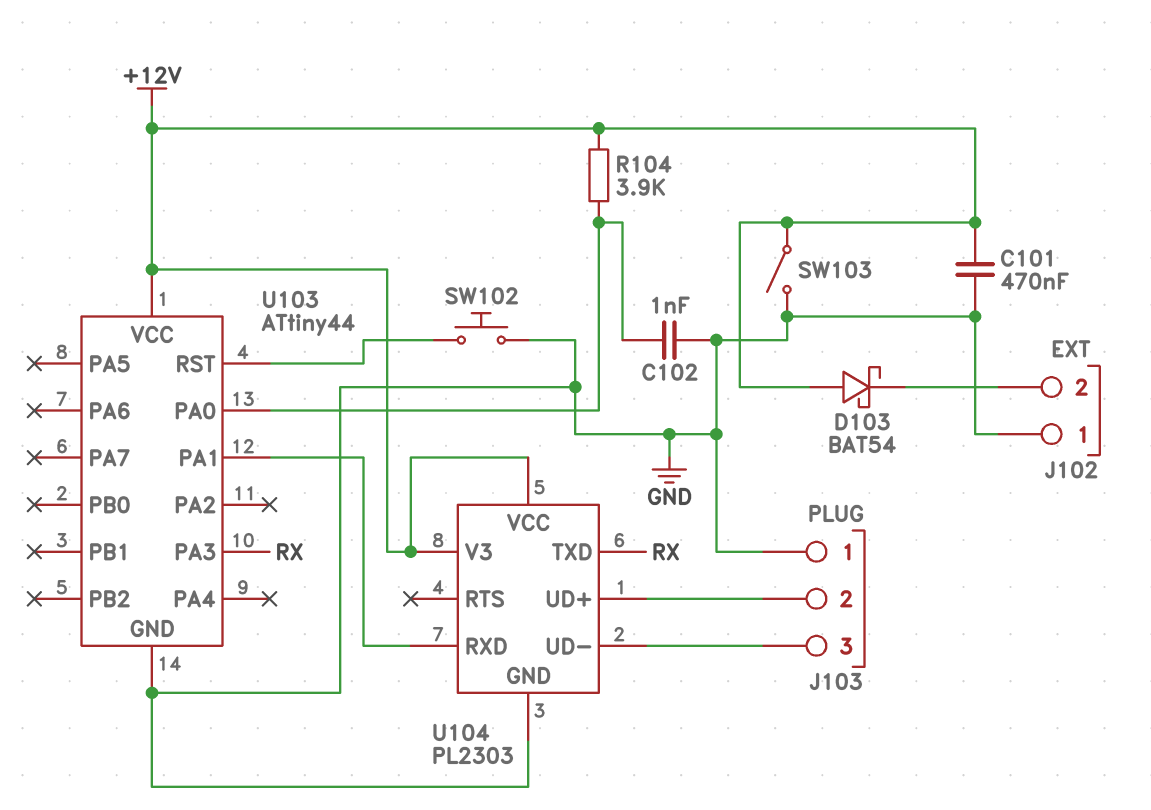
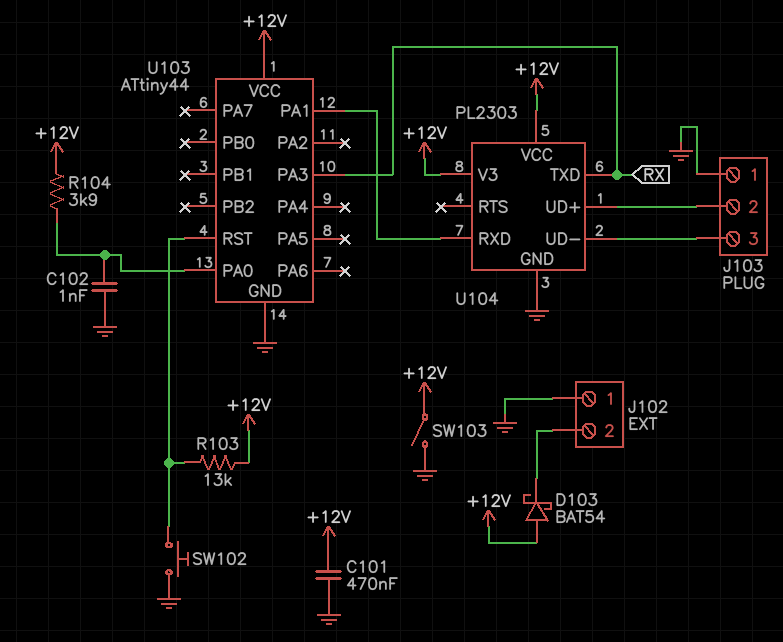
R103: none -> 13k (+12V, U103/RST)

